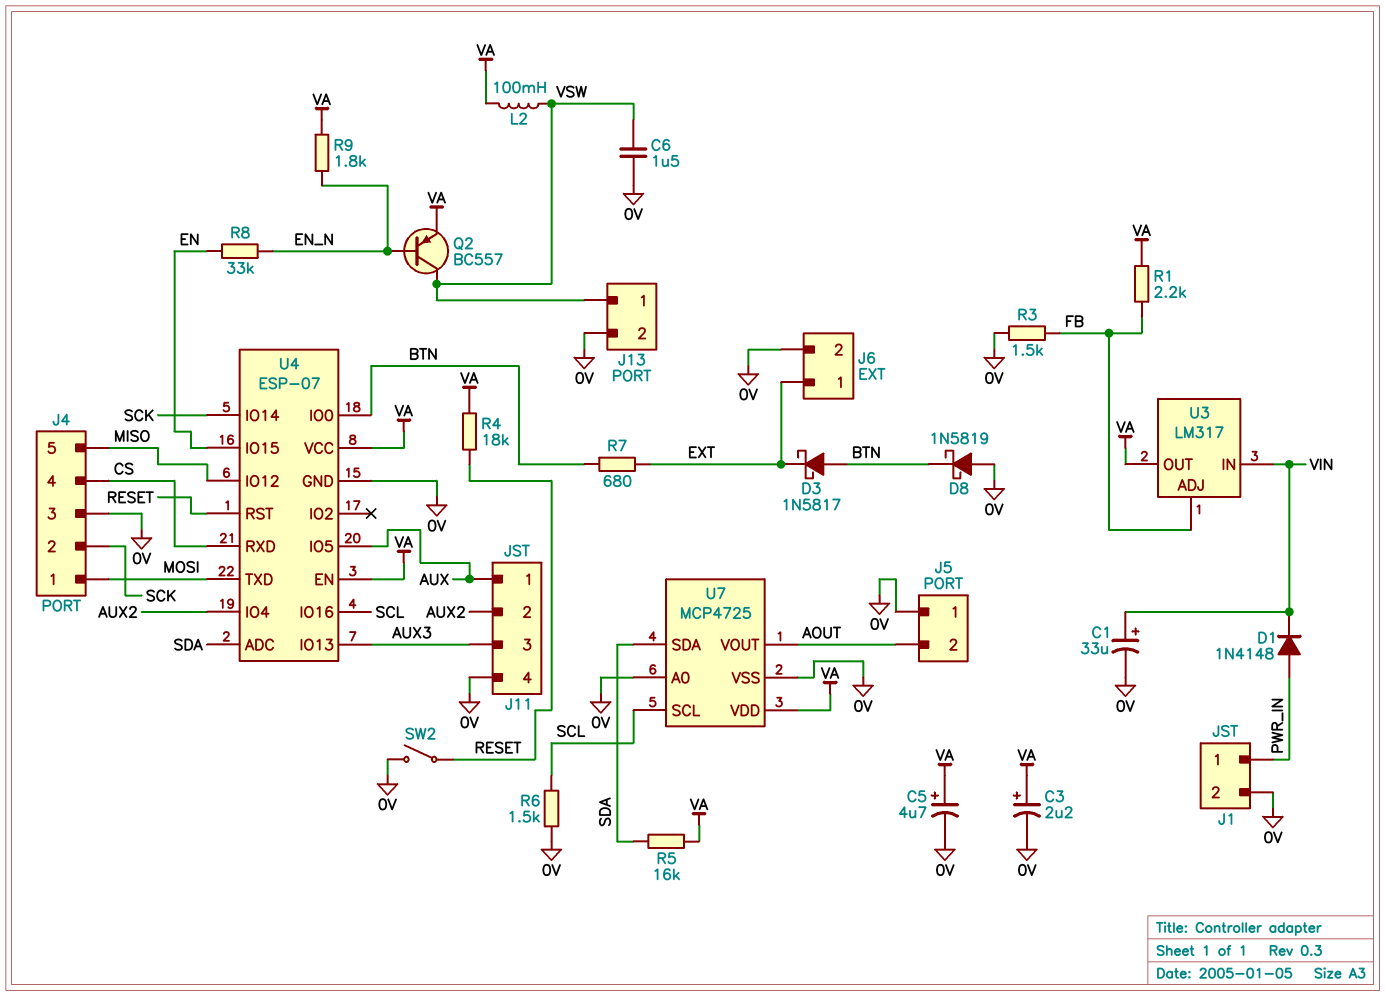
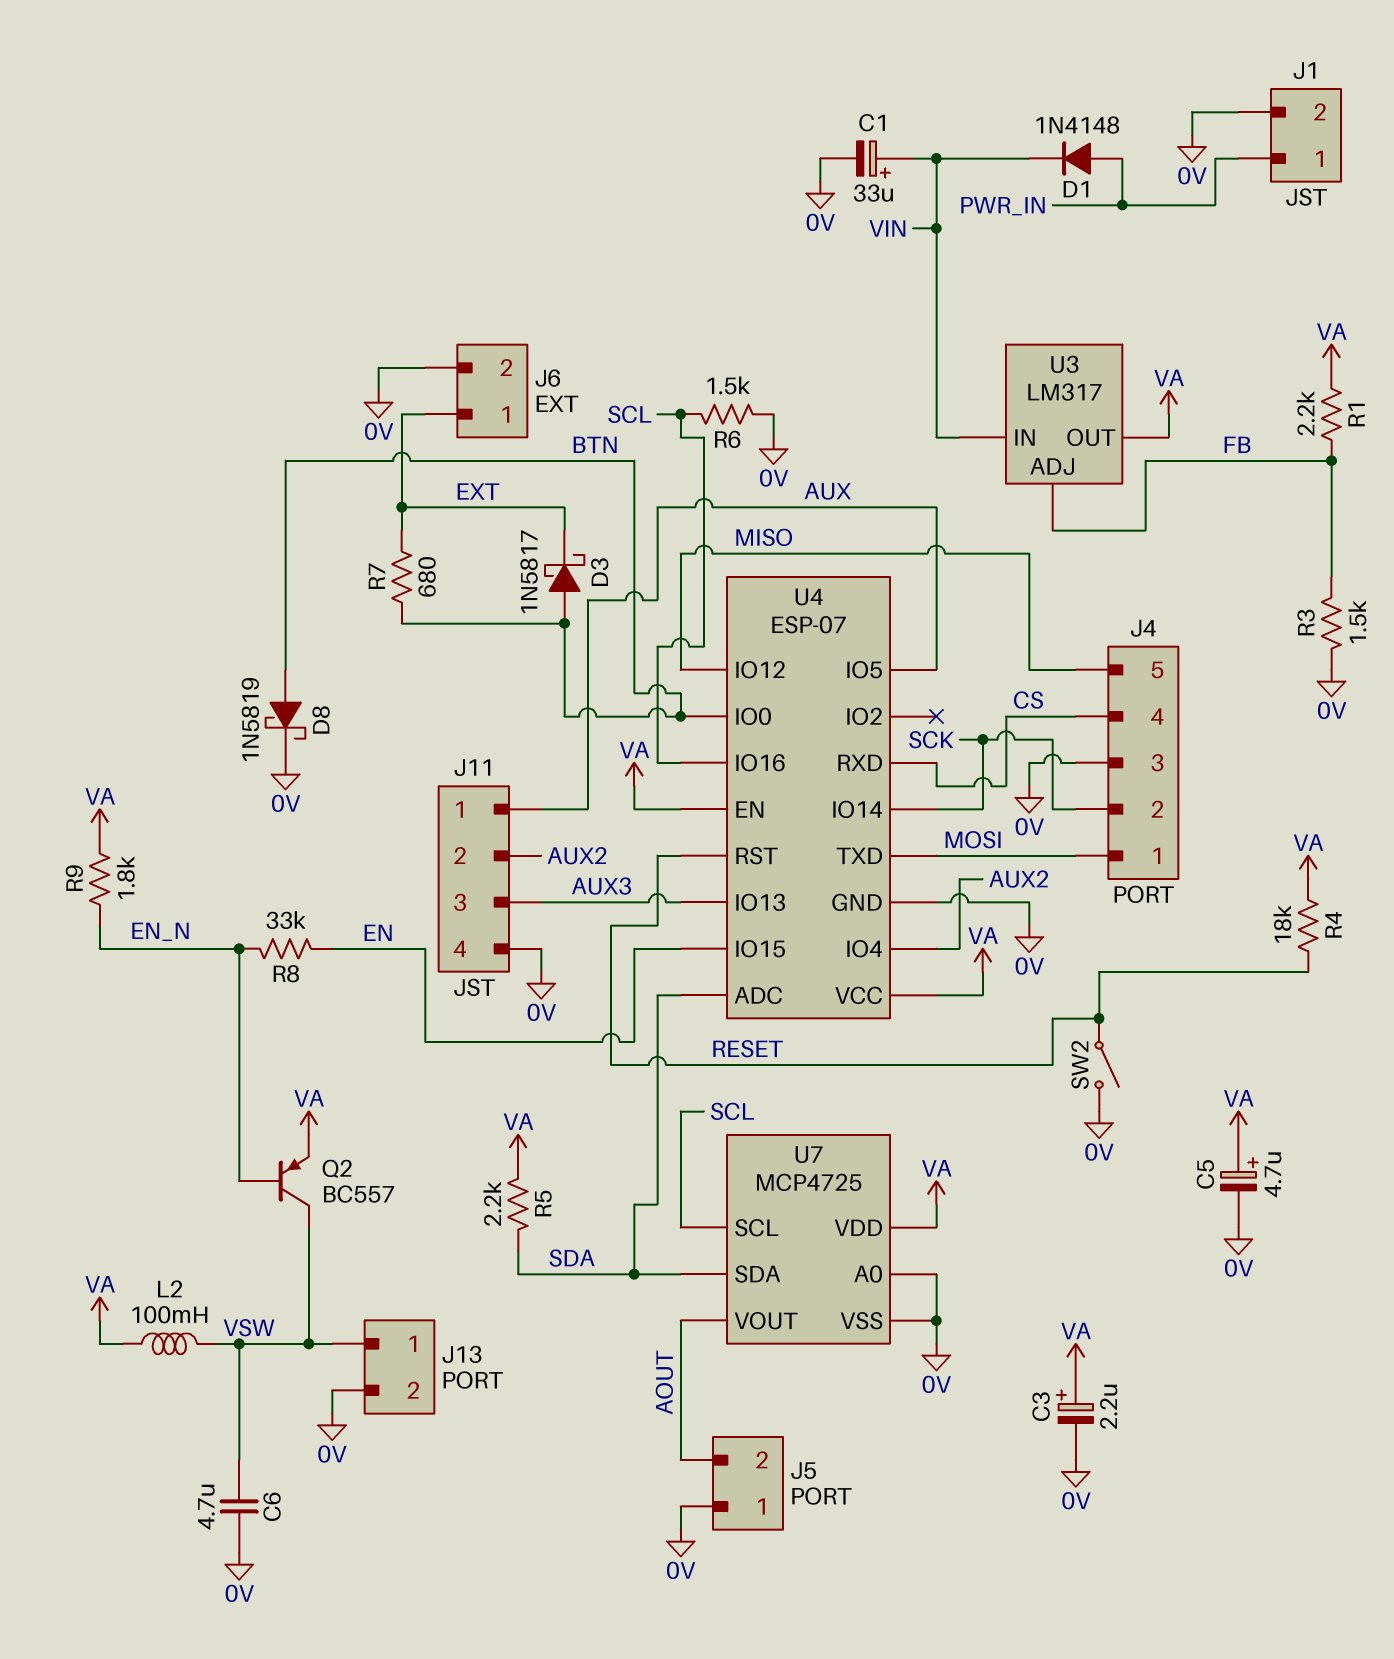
C6: 1.5uF (0V, VSW) -> 4.7uF (0V, VSW)
D8: schottky 1N5819 (A 0V, K BTN) -> schottky 1N5819 (A BTN, K 0V)
R5: 16k (SDA, VA) -> 2.2k (SDA, VA)

